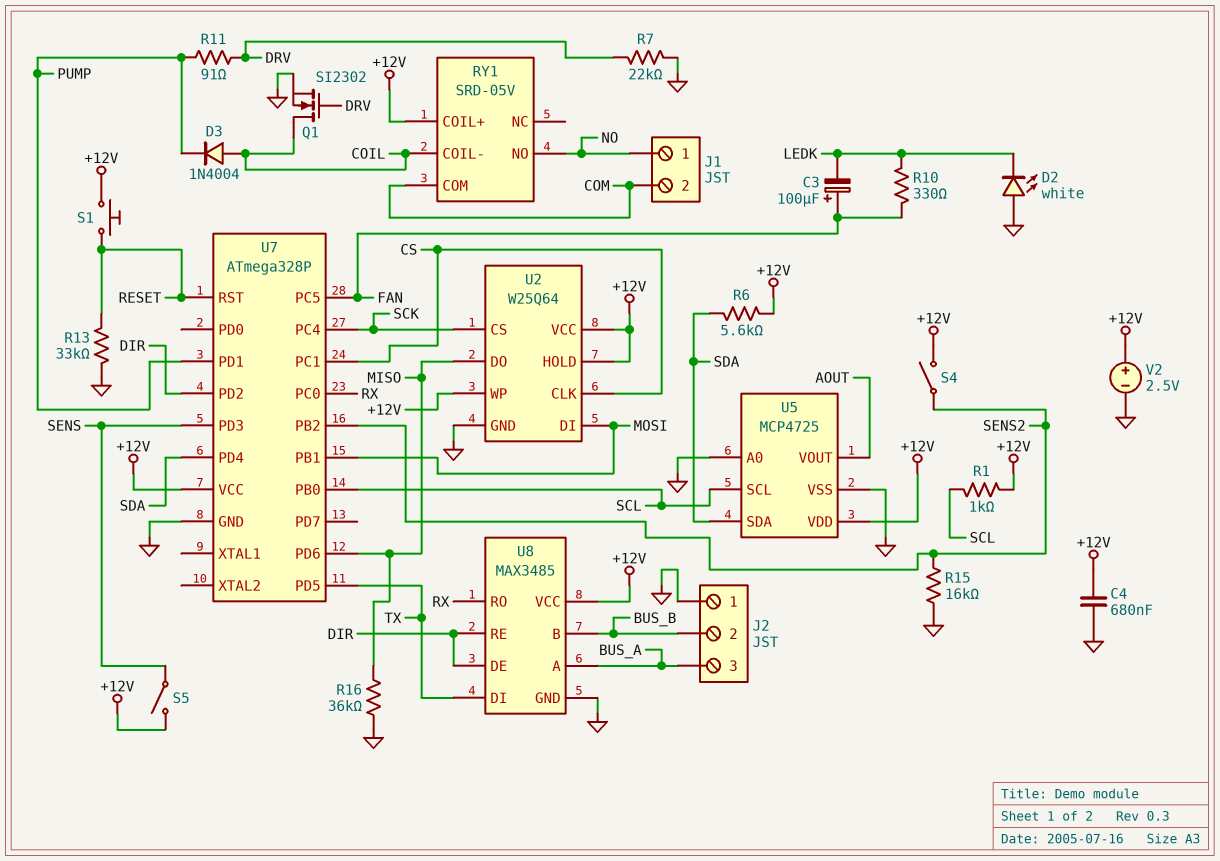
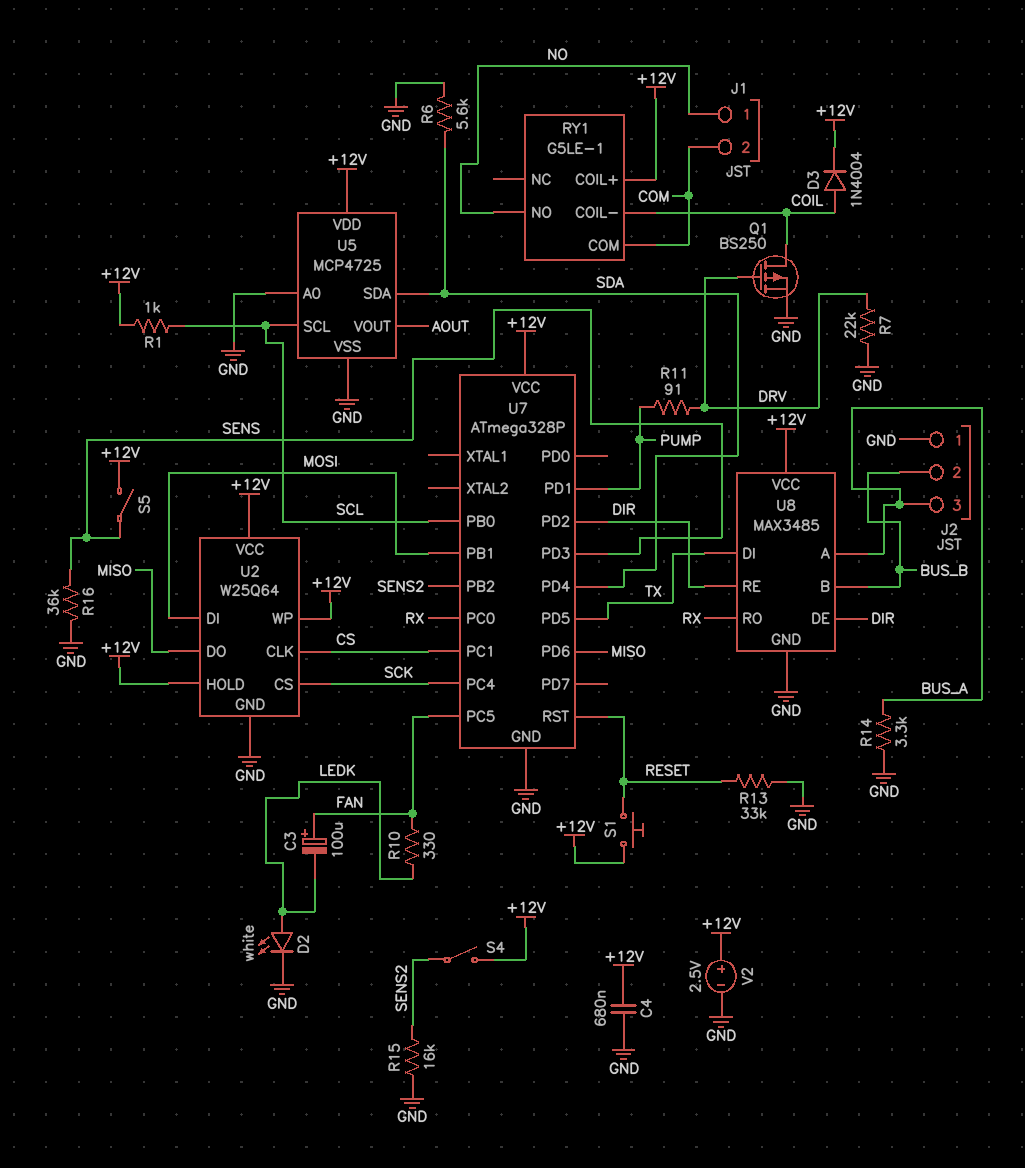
D2: LED white (A GND, K LEDK) -> LED white (A LEDK, K GND)
D3: diode 1N4004 (A COIL, K PUMP) -> diode 1N4004 (A COIL, K +12V)
Q1: NMOS SI2302 (G DRV, D COIL, S GND) -> PMOS BS250 (G DRV, D COIL, S GND)
R6: 5.6k (+12V, SDA) -> 5.6k (GND, SDA)
R14: none -> 3.3k (BUS_A, GND)
R16: 36k (GND, MISO) -> 36k (GND, SENS)
RY1: SRD-05V -> G5LE-1

